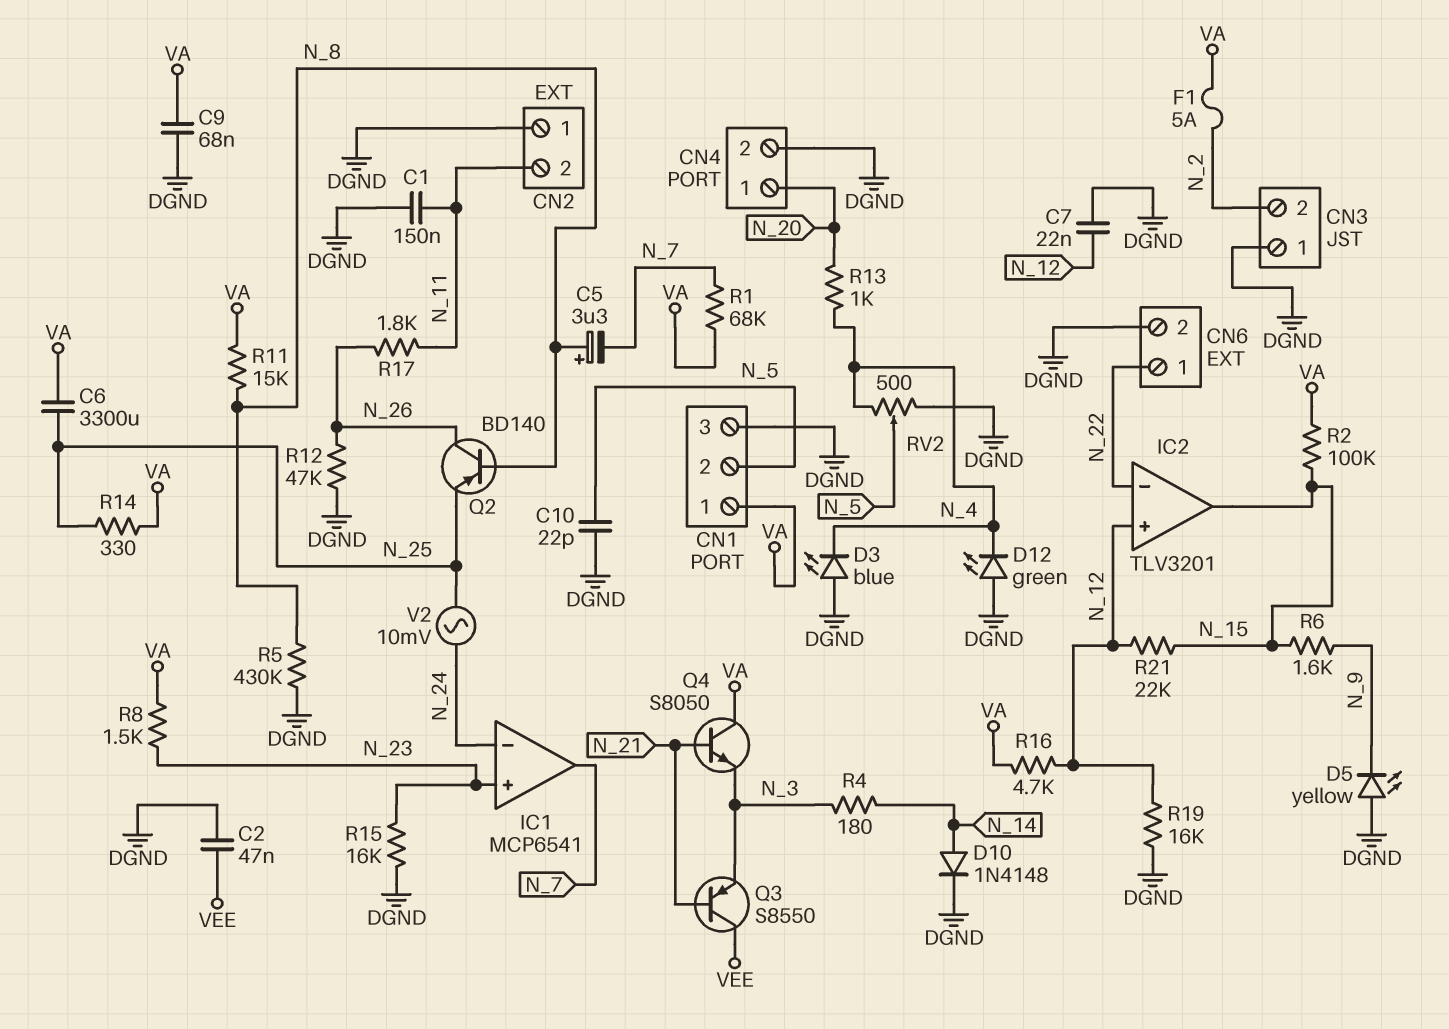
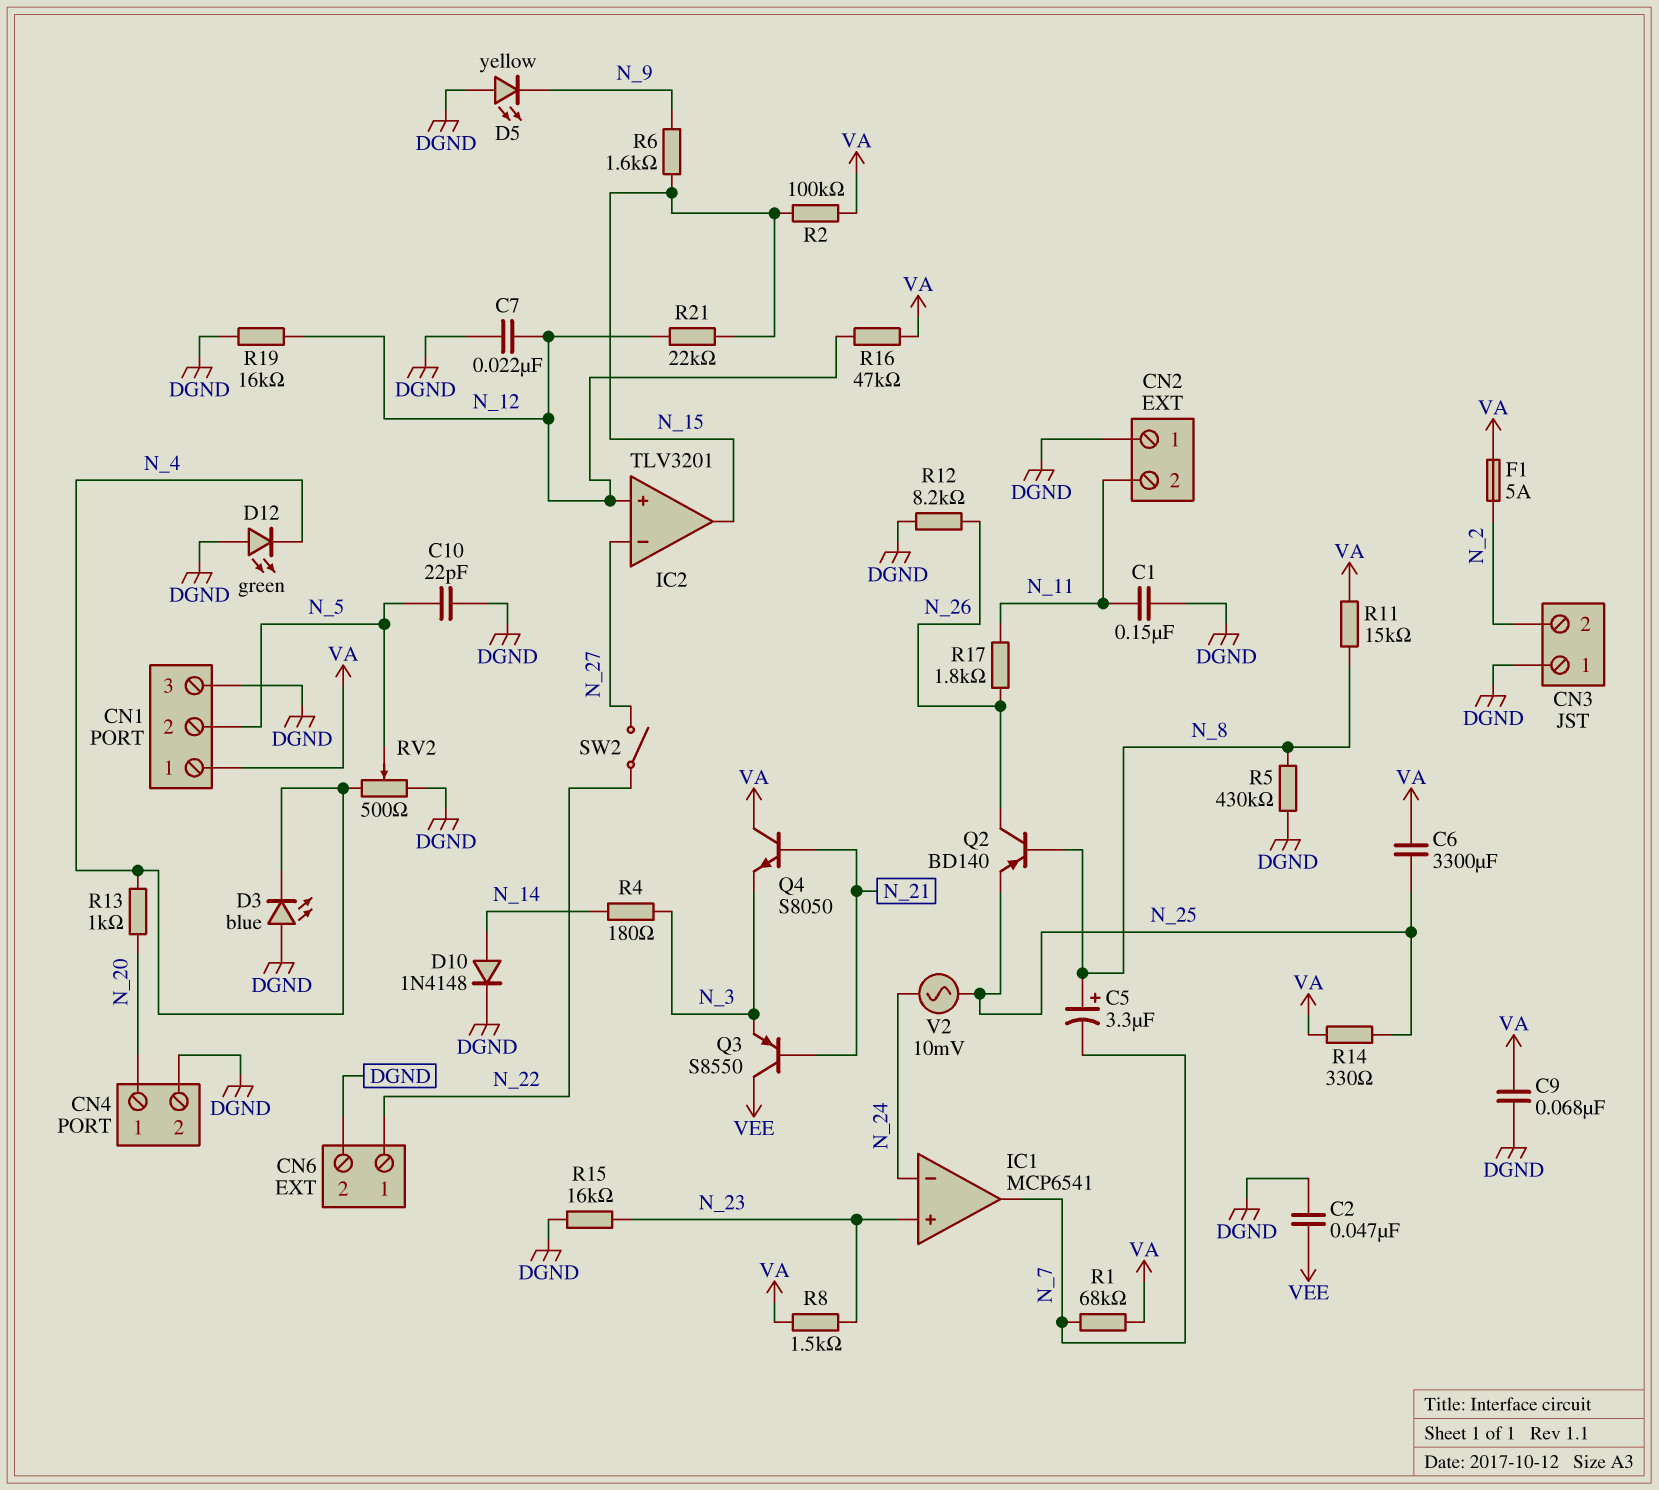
IC2 pin in-: N_22 -> N_27
R12: 47k (DGND, N_26) -> 8.2k (DGND, N_26)
R16: 4.7k (N_12, VA) -> 47k (N_12, VA)
SW2: none -> switch (N_22, N_27)

